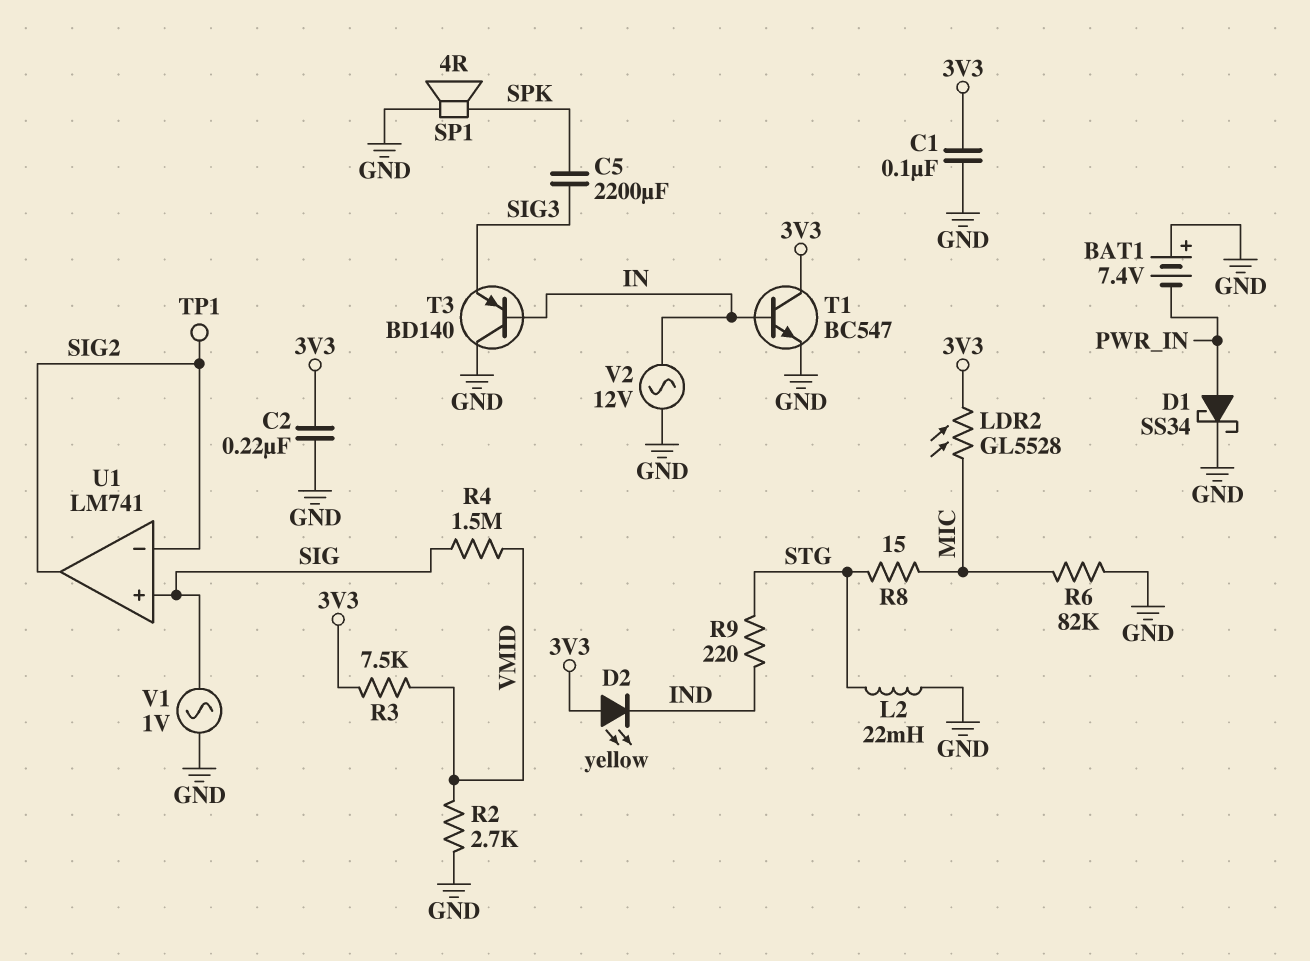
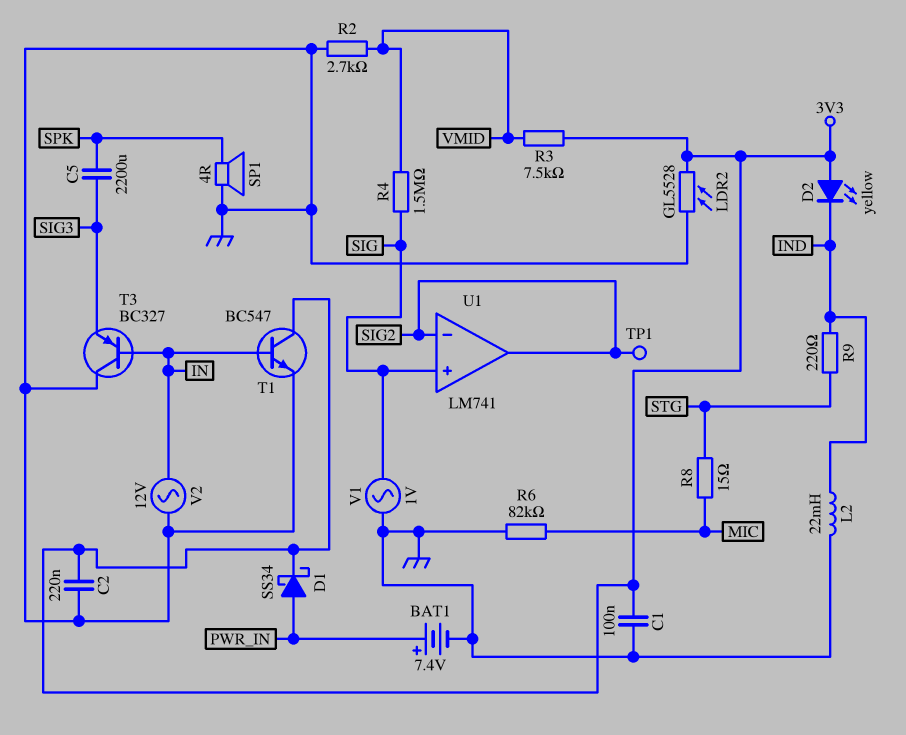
BAT1: 7.4V (plus GND, minus PWR_IN) -> 7.4V (plus PWR_IN, minus GND)
D1: schottky SS34 (A PWR_IN, K GND) -> schottky SS34 (A PWR_IN, K 3V3)
L2: 22mH (GND, STG) -> 22mH (GND, IND)
LDR2: GL5528 (3V3, MIC) -> GL5528 (3V3, GND)
T3: PNP BD140 (B IN, C GND, E SIG3) -> PNP BC327 (B IN, C GND, E SIG3)

